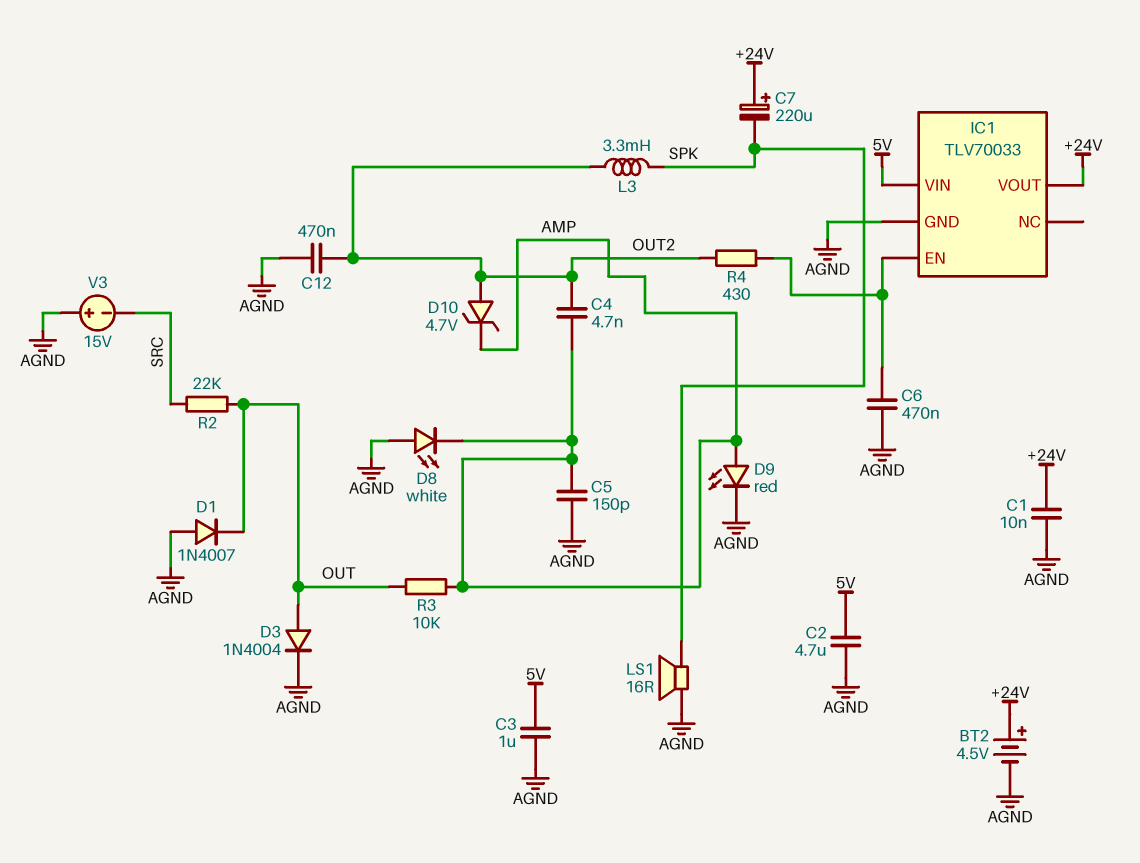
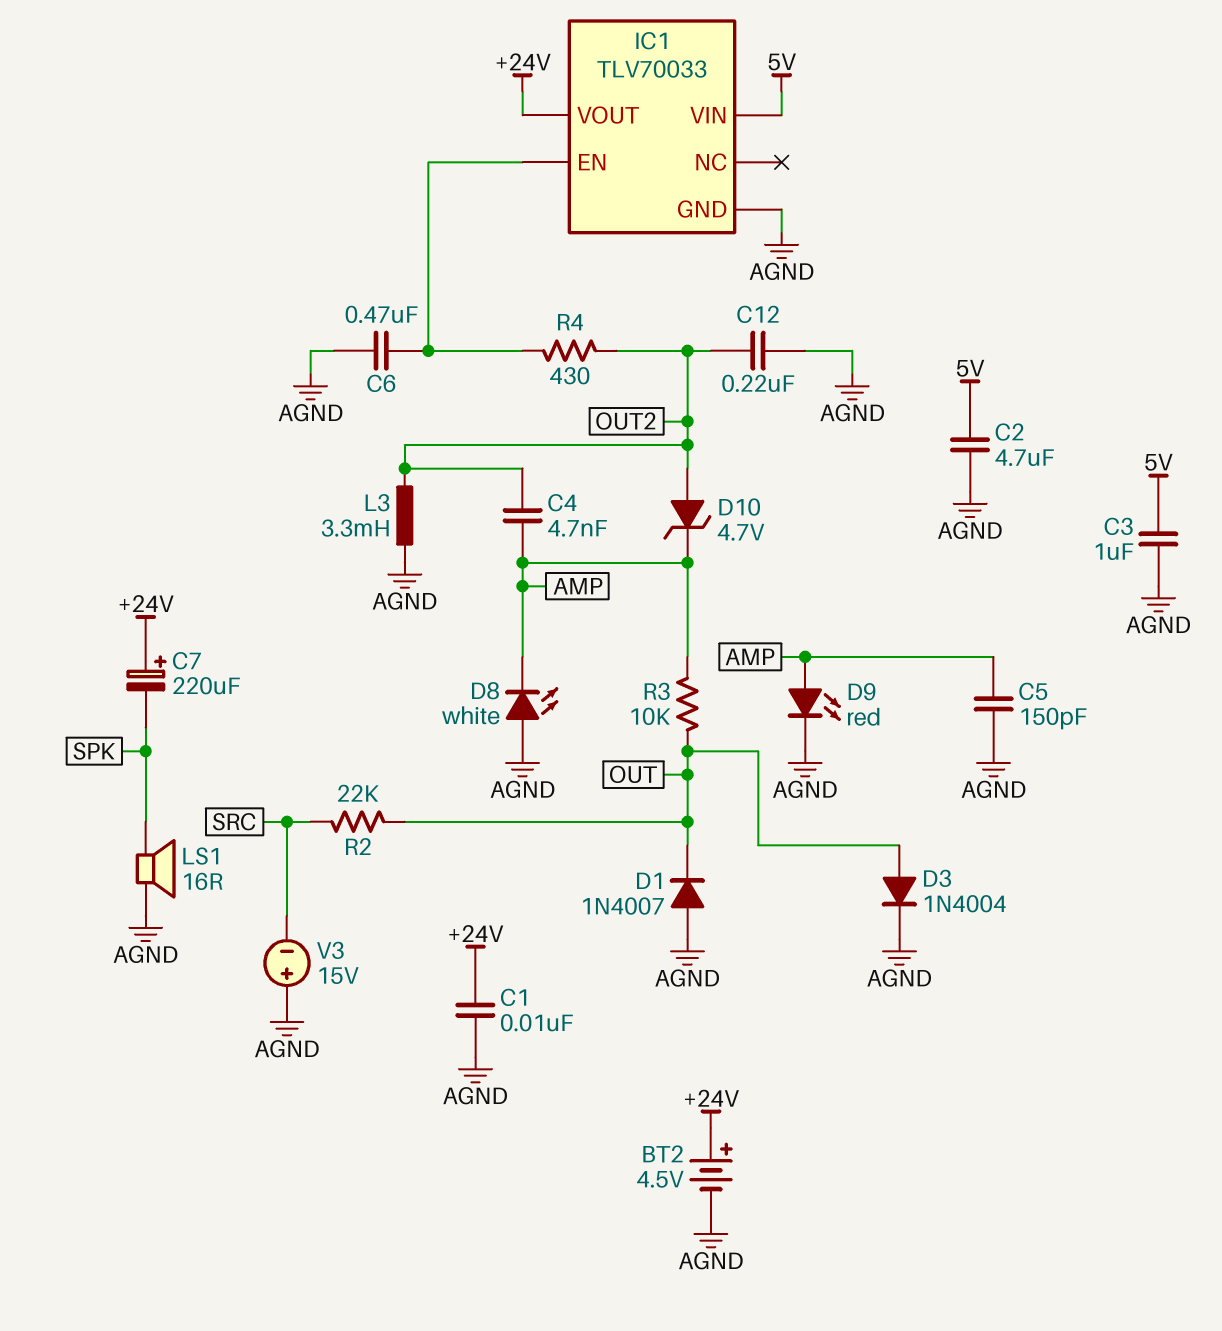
C12: 470nF (AGND, OUT2) -> 220nF (AGND, OUT2)
L3: 3.3mH (OUT2, SPK) -> 3.3mH (AGND, OUT2)

